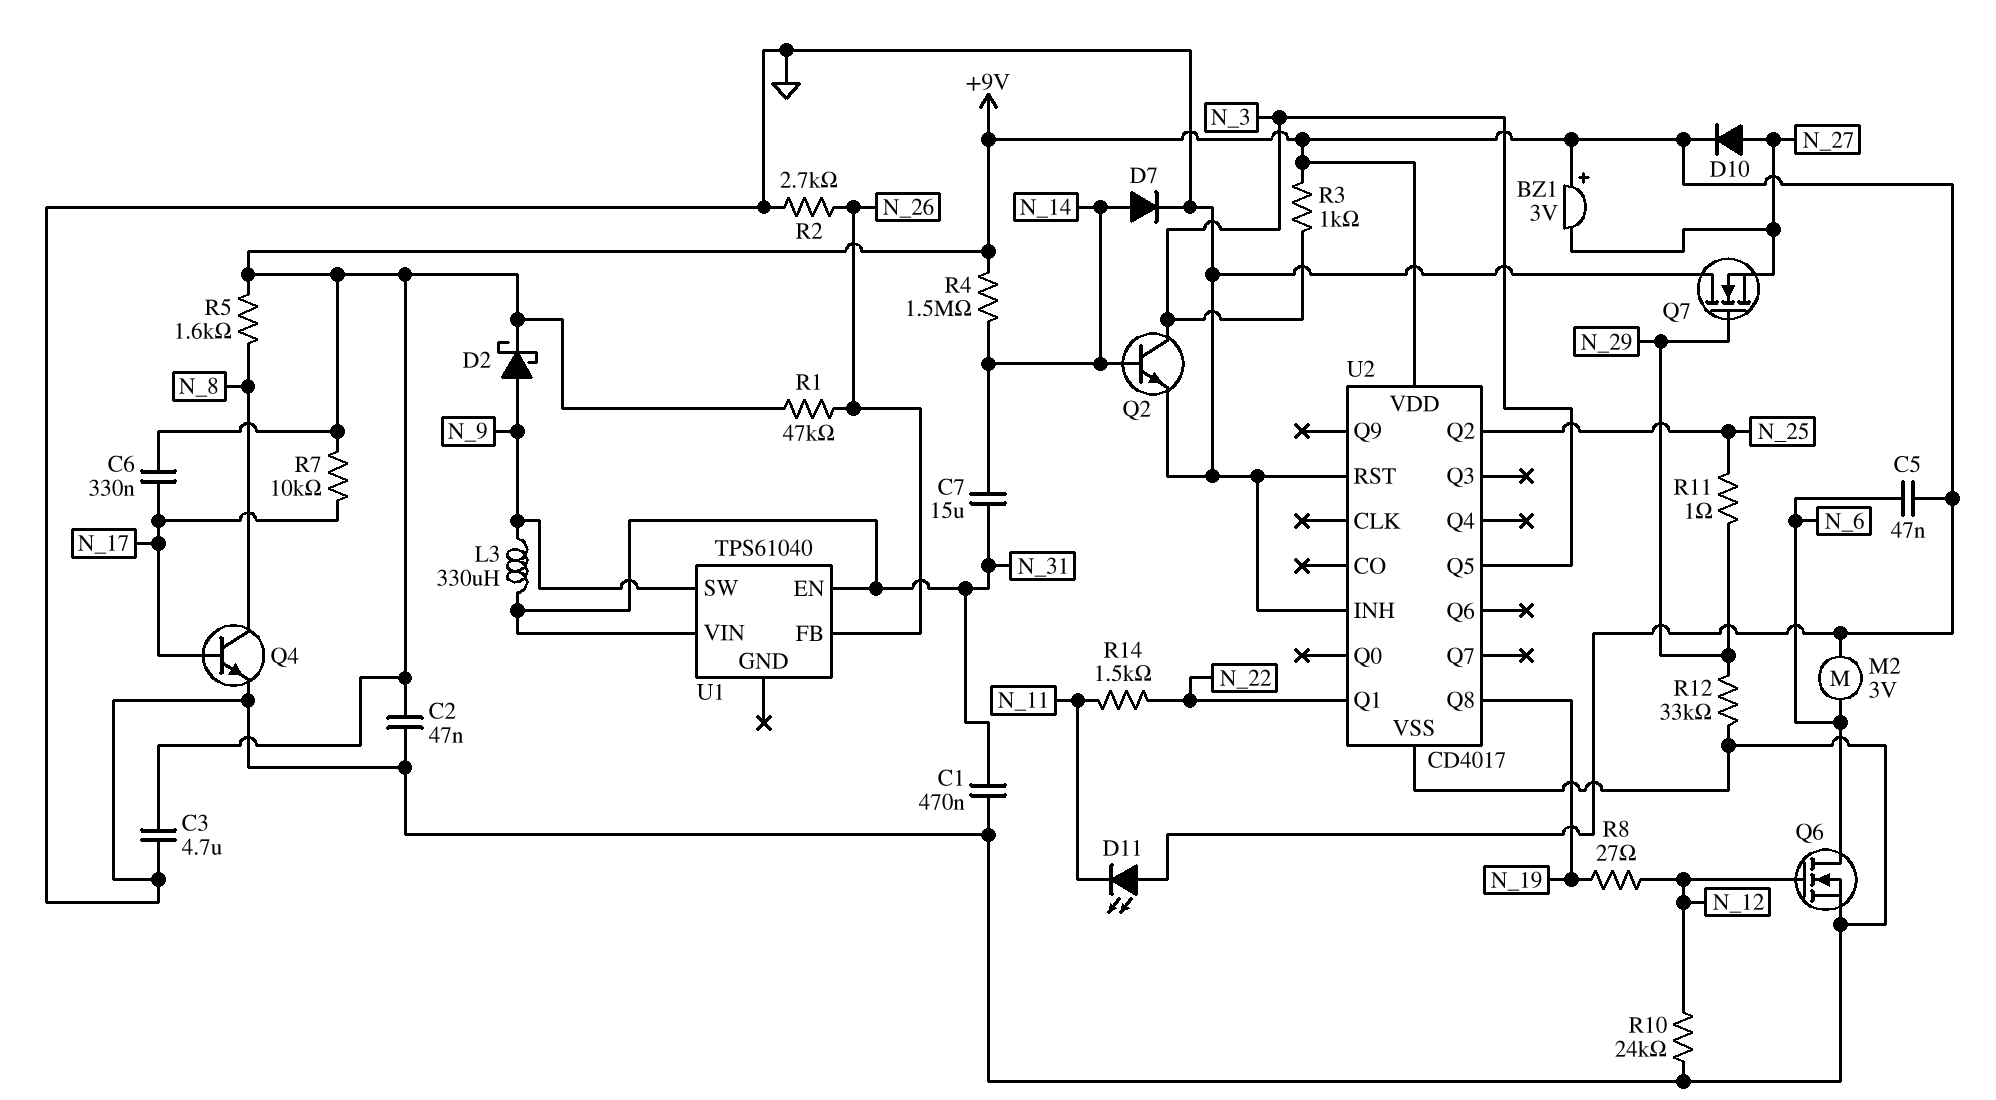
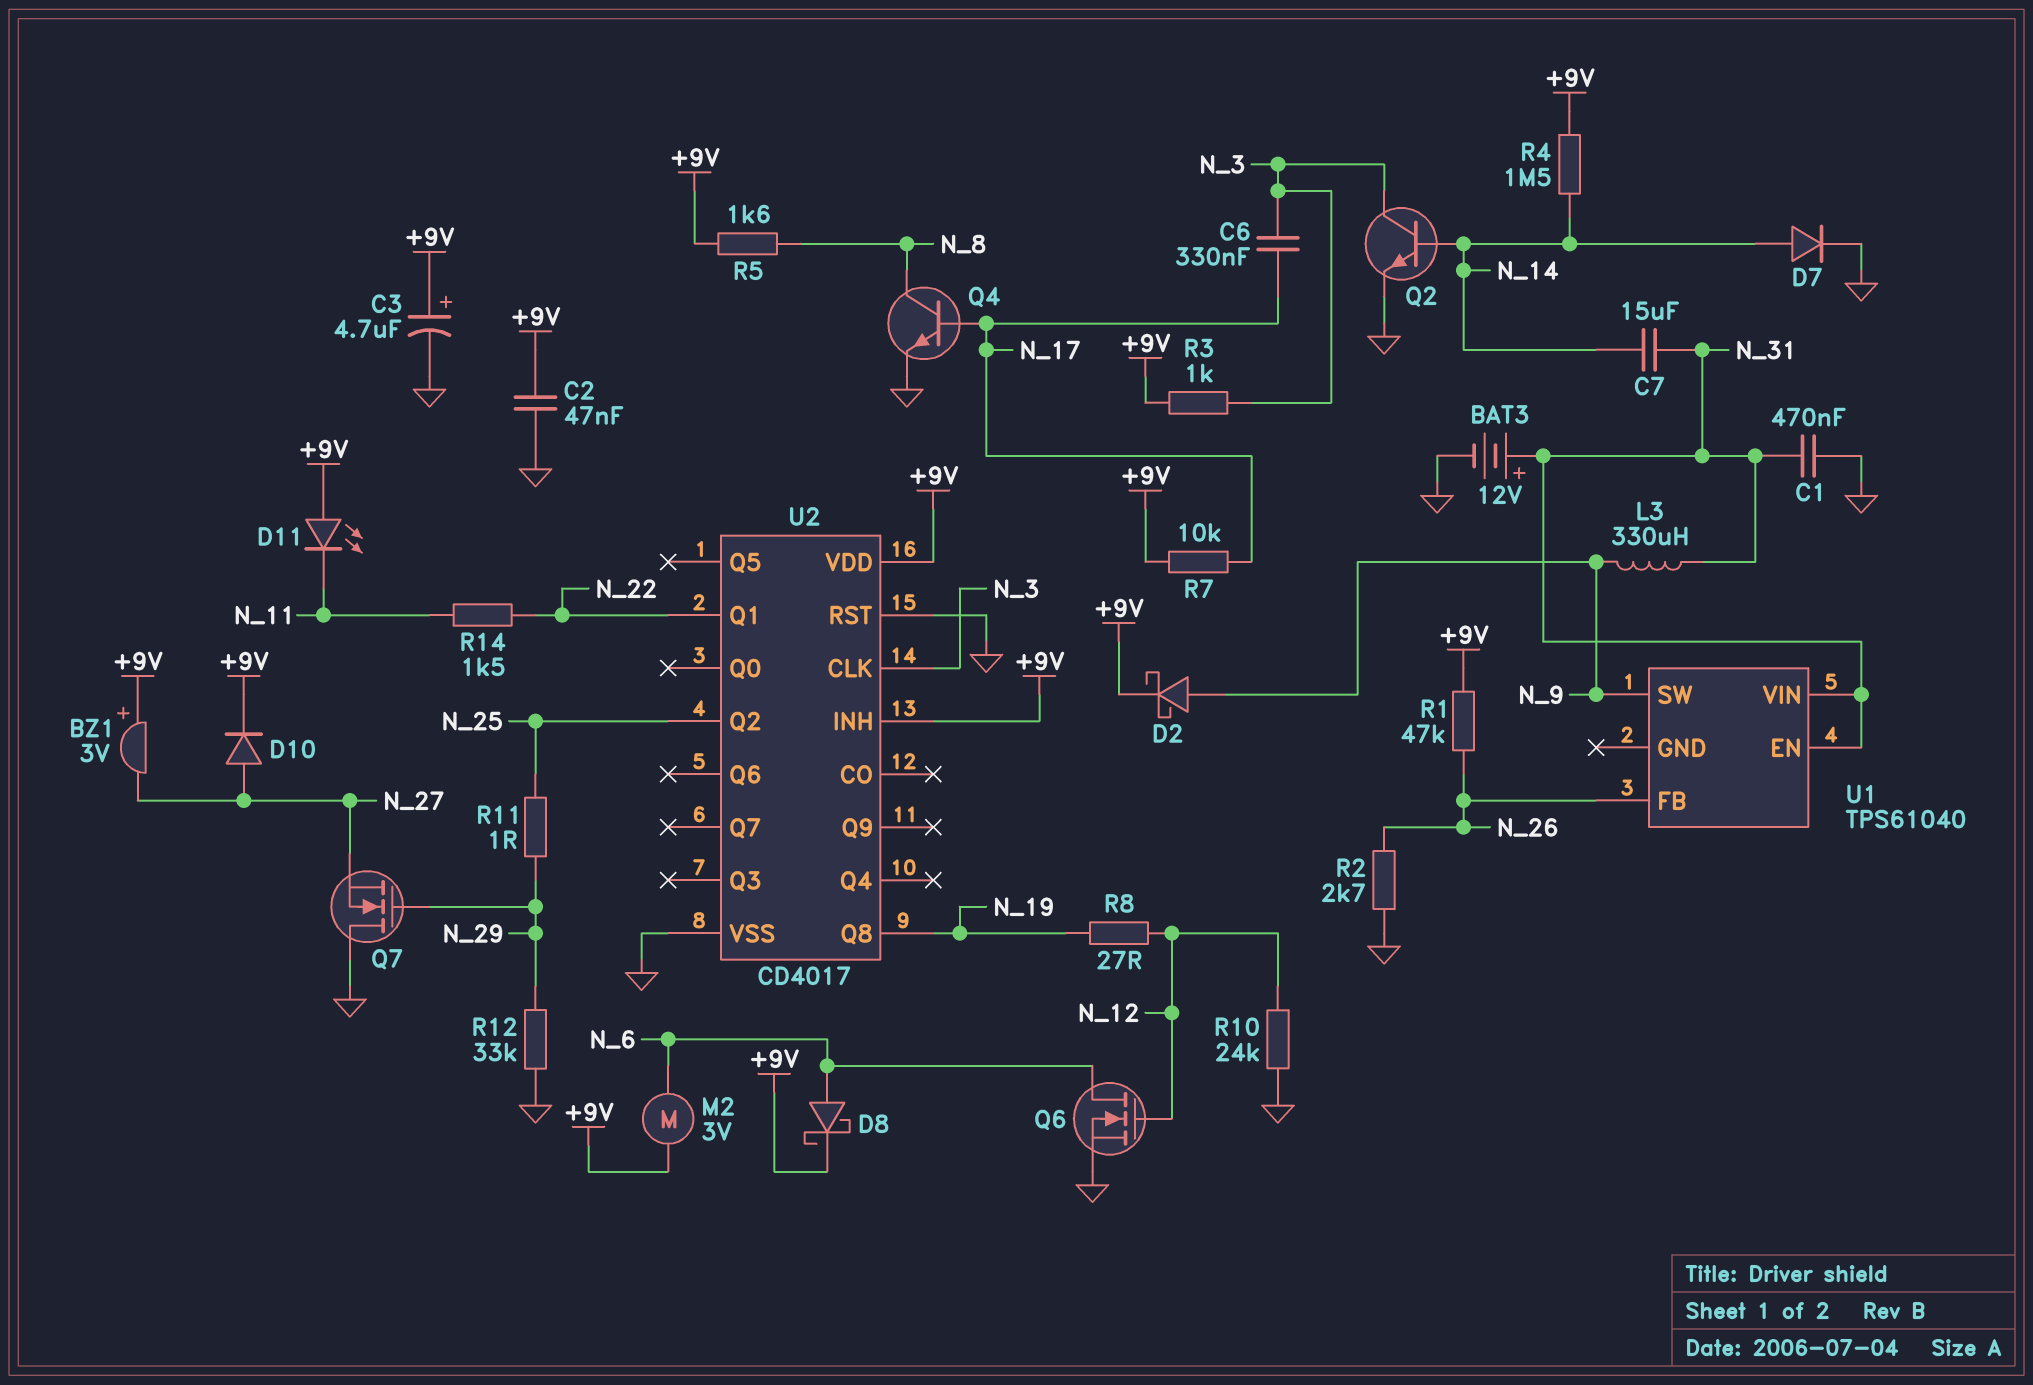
BAT3: none -> 12V (plus N_31, minus GND)
C3: 4.7uF (+9V, GND) -> 4.7uF (plus +9V, minus GND)
C5: 47nF (+9V, N_6) -> none
C6: 330nF (+9V, N_17) -> 330nF (N_3, N_17)
D8: none -> schottky (A N_6, K +9V)
U2 pin CLK: none -> N_3
U2 pin INH: GND -> +9V
U2 pin Q5: N_3 -> none

